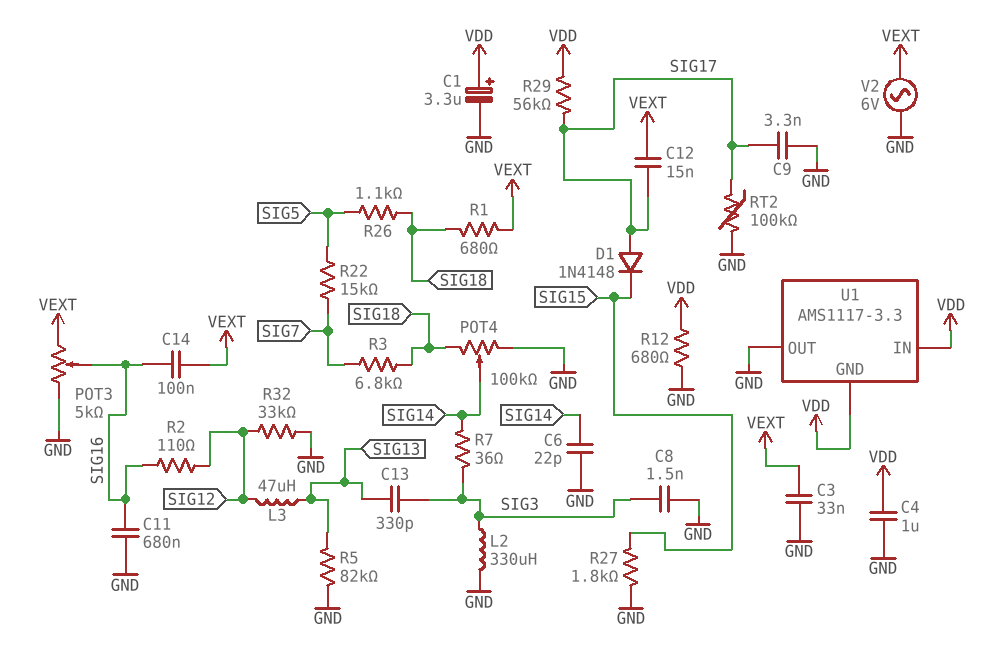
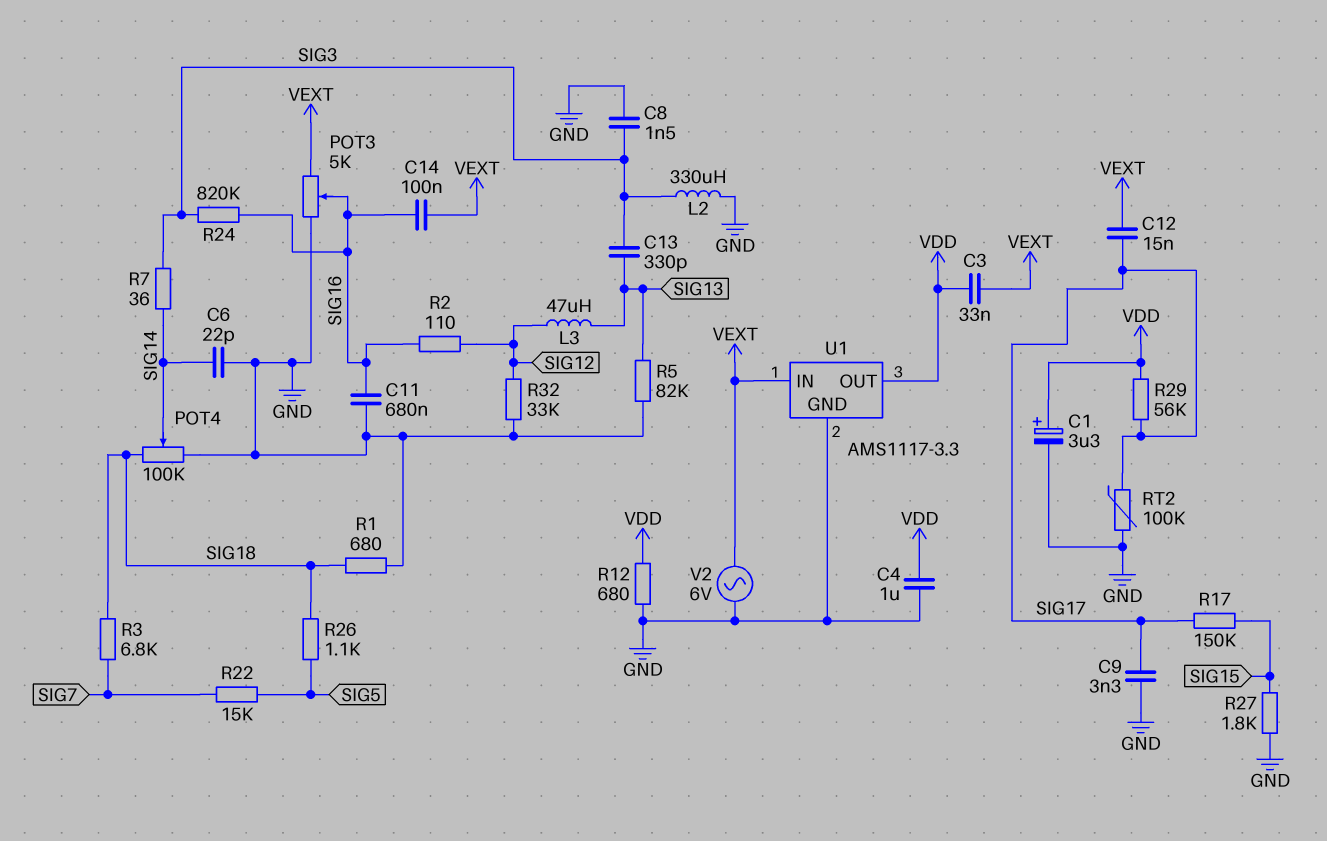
C3: 33nF (GND, VEXT) -> 33nF (VDD, VEXT)
D1: diode 1N4148 (A SIG17, K SIG15) -> none
R1: 680 (SIG18, VEXT) -> 680 (GND, SIG18)
R17: none -> 150k (SIG15, SIG17)
R24: none -> 820k (SIG3, SIG16)
U1 pin GND: VDD -> GND
U1 pin IN: VDD -> VEXT
U1 pin OUT: GND -> VDD

